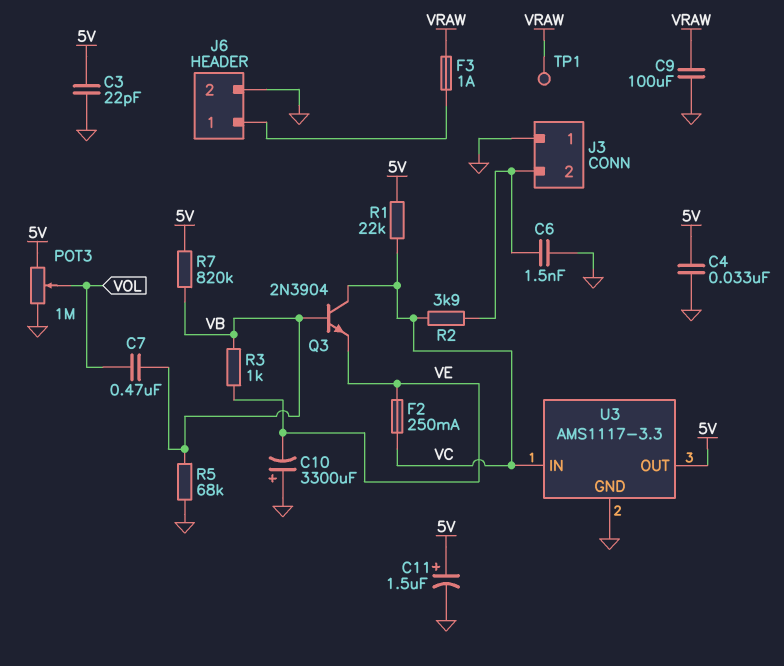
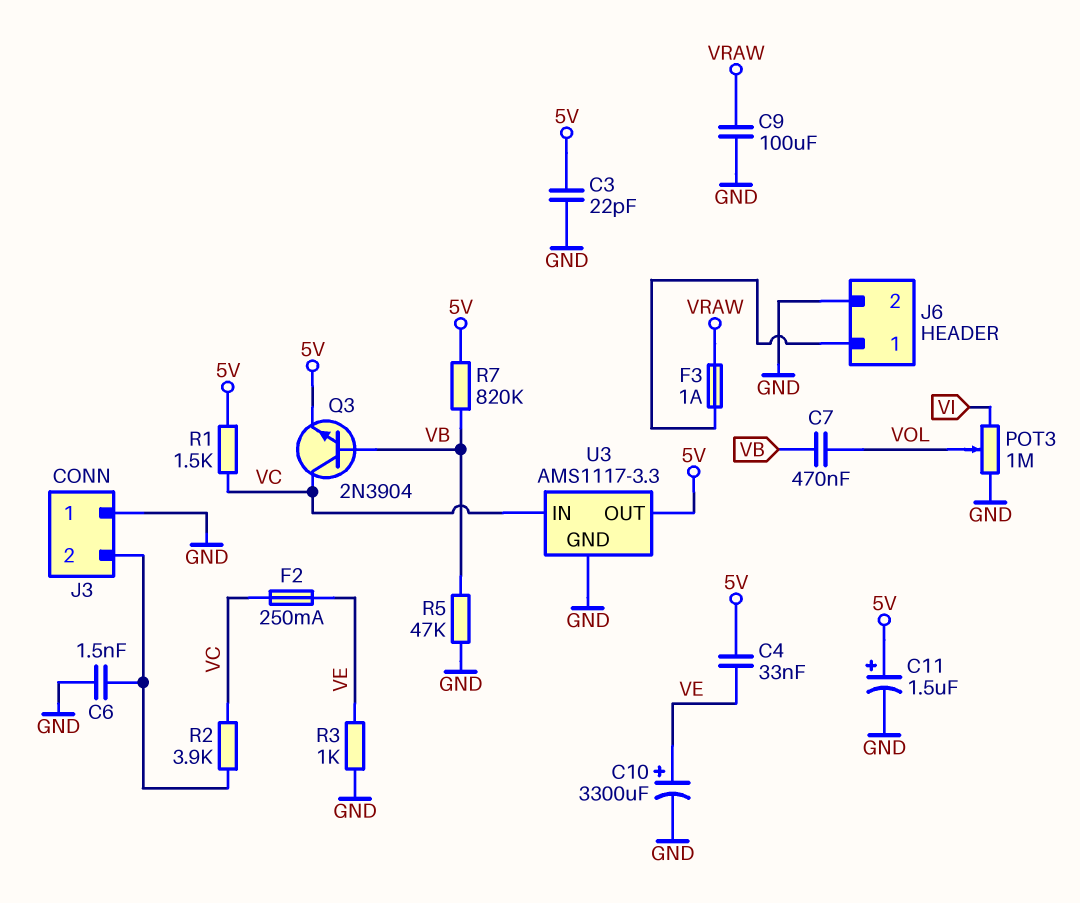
C4: 33nF (5V, GND) -> 33nF (5V, VE)
C10: 3300uF (plus GND, minus VE) -> 3300uF (plus VE, minus GND)
POT3: 1M (5V, GND, wiper VOL) -> 1M (GND, VI, wiper VOL)
Q3: NPN 2N3904 (B VB, C VC, E VE) -> NPN 2N3904 (B VB, C VC, E 5V)
R1: 22k (5V, VC) -> 1.5k (5V, VC)
R3: 1k (VB, VE) -> 1k (GND, VE)
R5: 68k (GND, VB) -> 47k (GND, VB)
TP1: test point (VRAW) -> none

